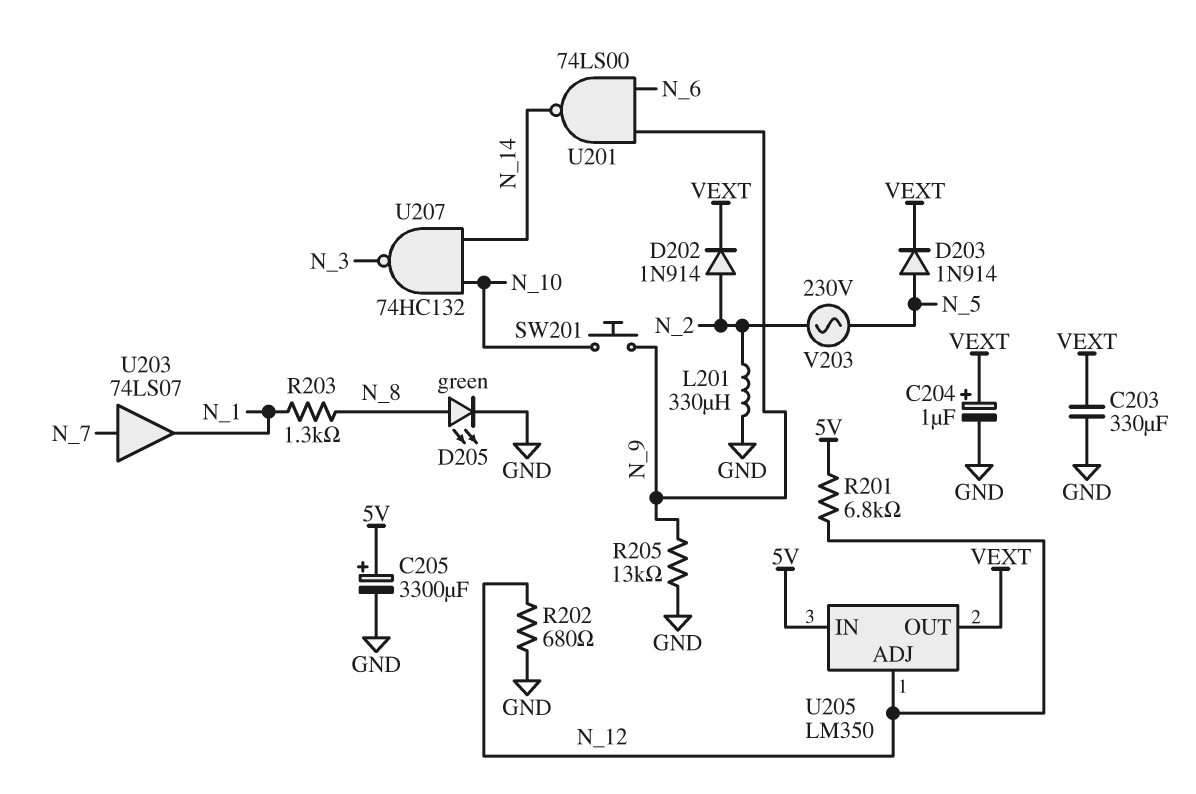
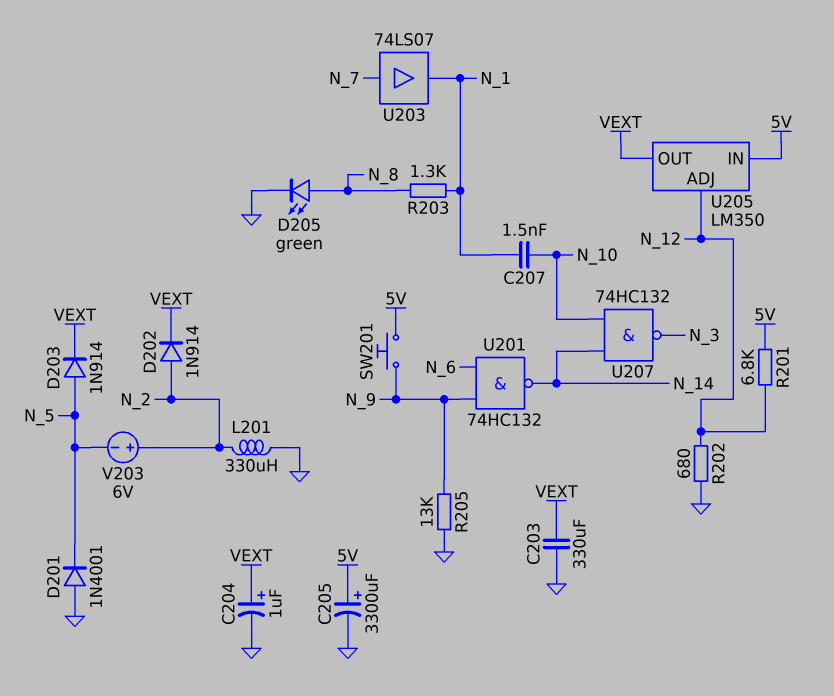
C207: none -> 1.5nF (N_1, N_10)
D201: none -> diode 1N4001 (A GND, K N_5)
SW201: button (N_9, N_10) -> button (5V, N_9)
U201: NAND 74LS00 (in N_6, in N_9, out N_14) -> NAND 74HC132 (in N_6, in N_9, out N_14)
V203: AC 230V (N_2, N_5) -> 6V (plus N_2, minus N_5)

